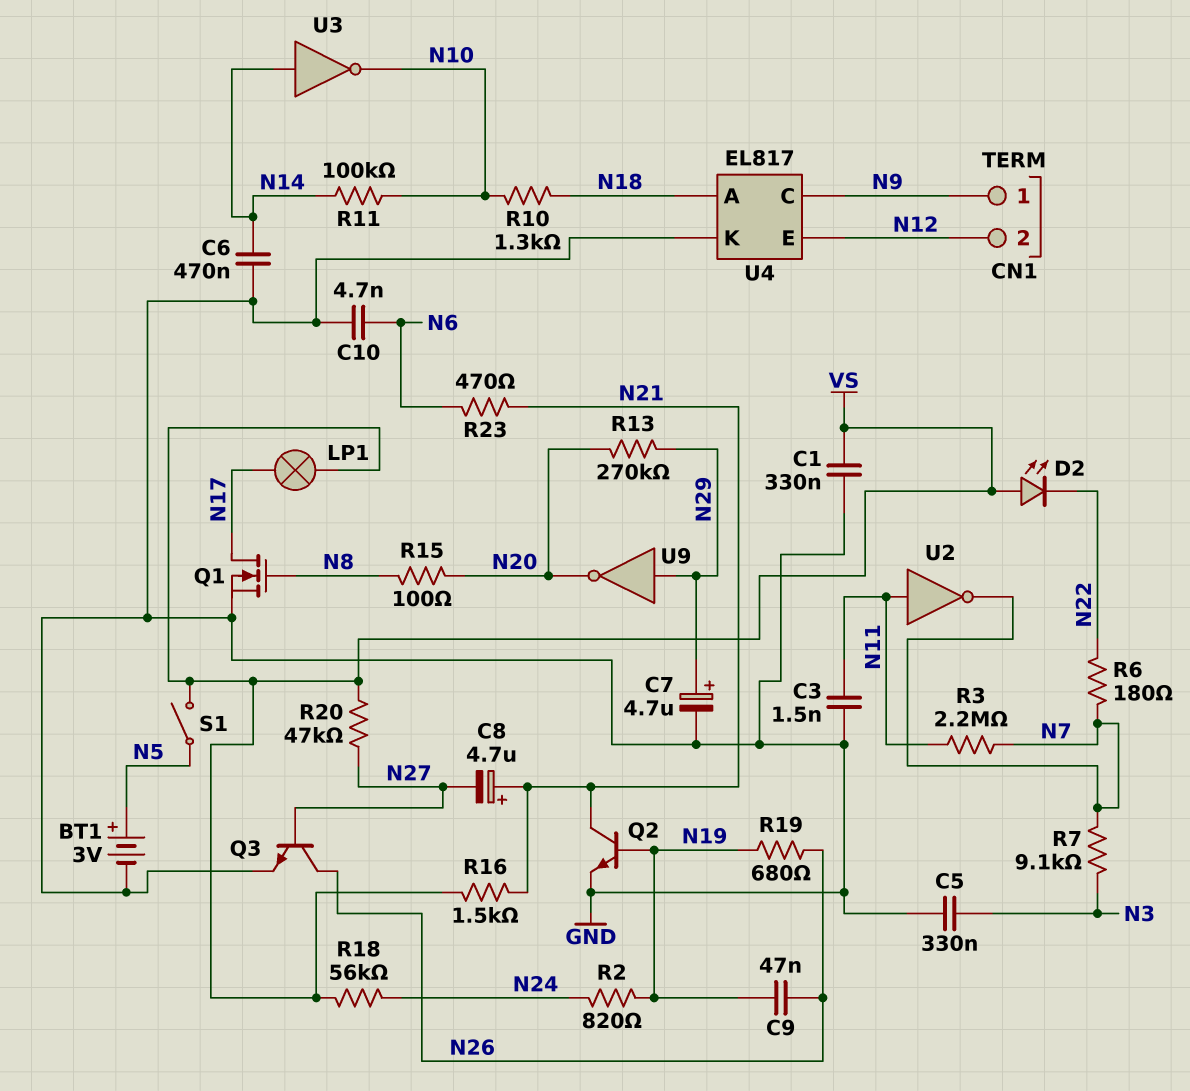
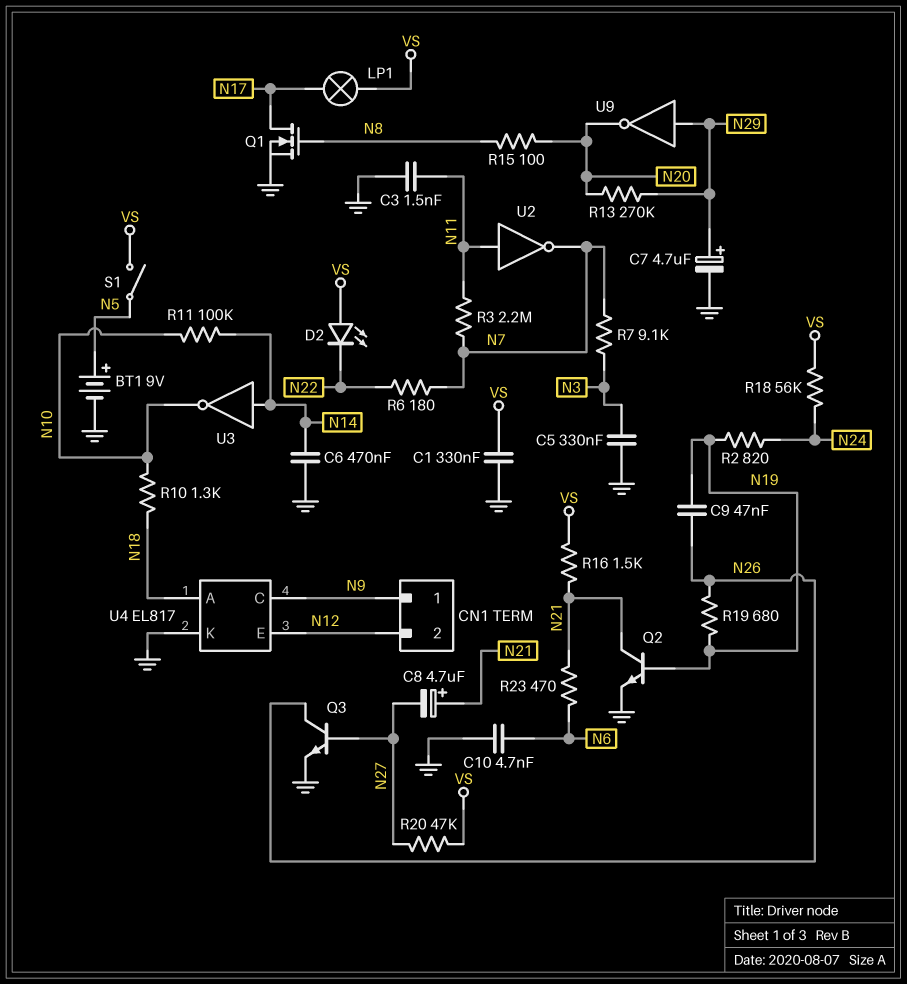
BT1: 3V (plus N5, minus GND) -> 9V (plus N5, minus GND)

